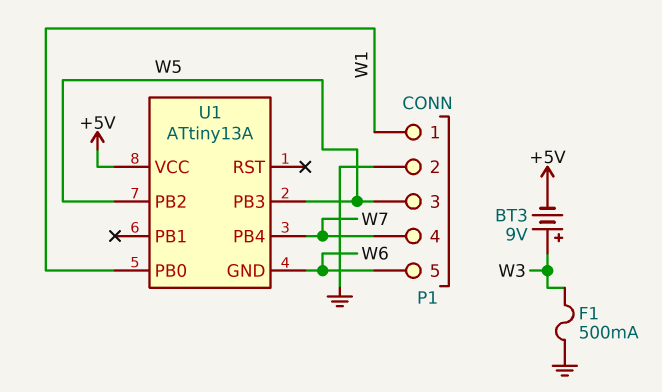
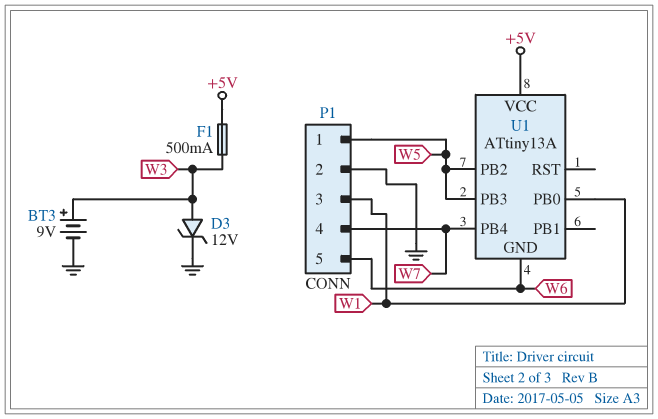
BT3: 9V (plus W3, minus +5V) -> 9V (plus W3, minus GND)
D3: none -> zener 12V (A W3, K GND)
F1: 500mA (GND, W3) -> 500mA (+5V, W3)
P1 pin 1: W1 -> W5
P1 pin 3: W5 -> W1

